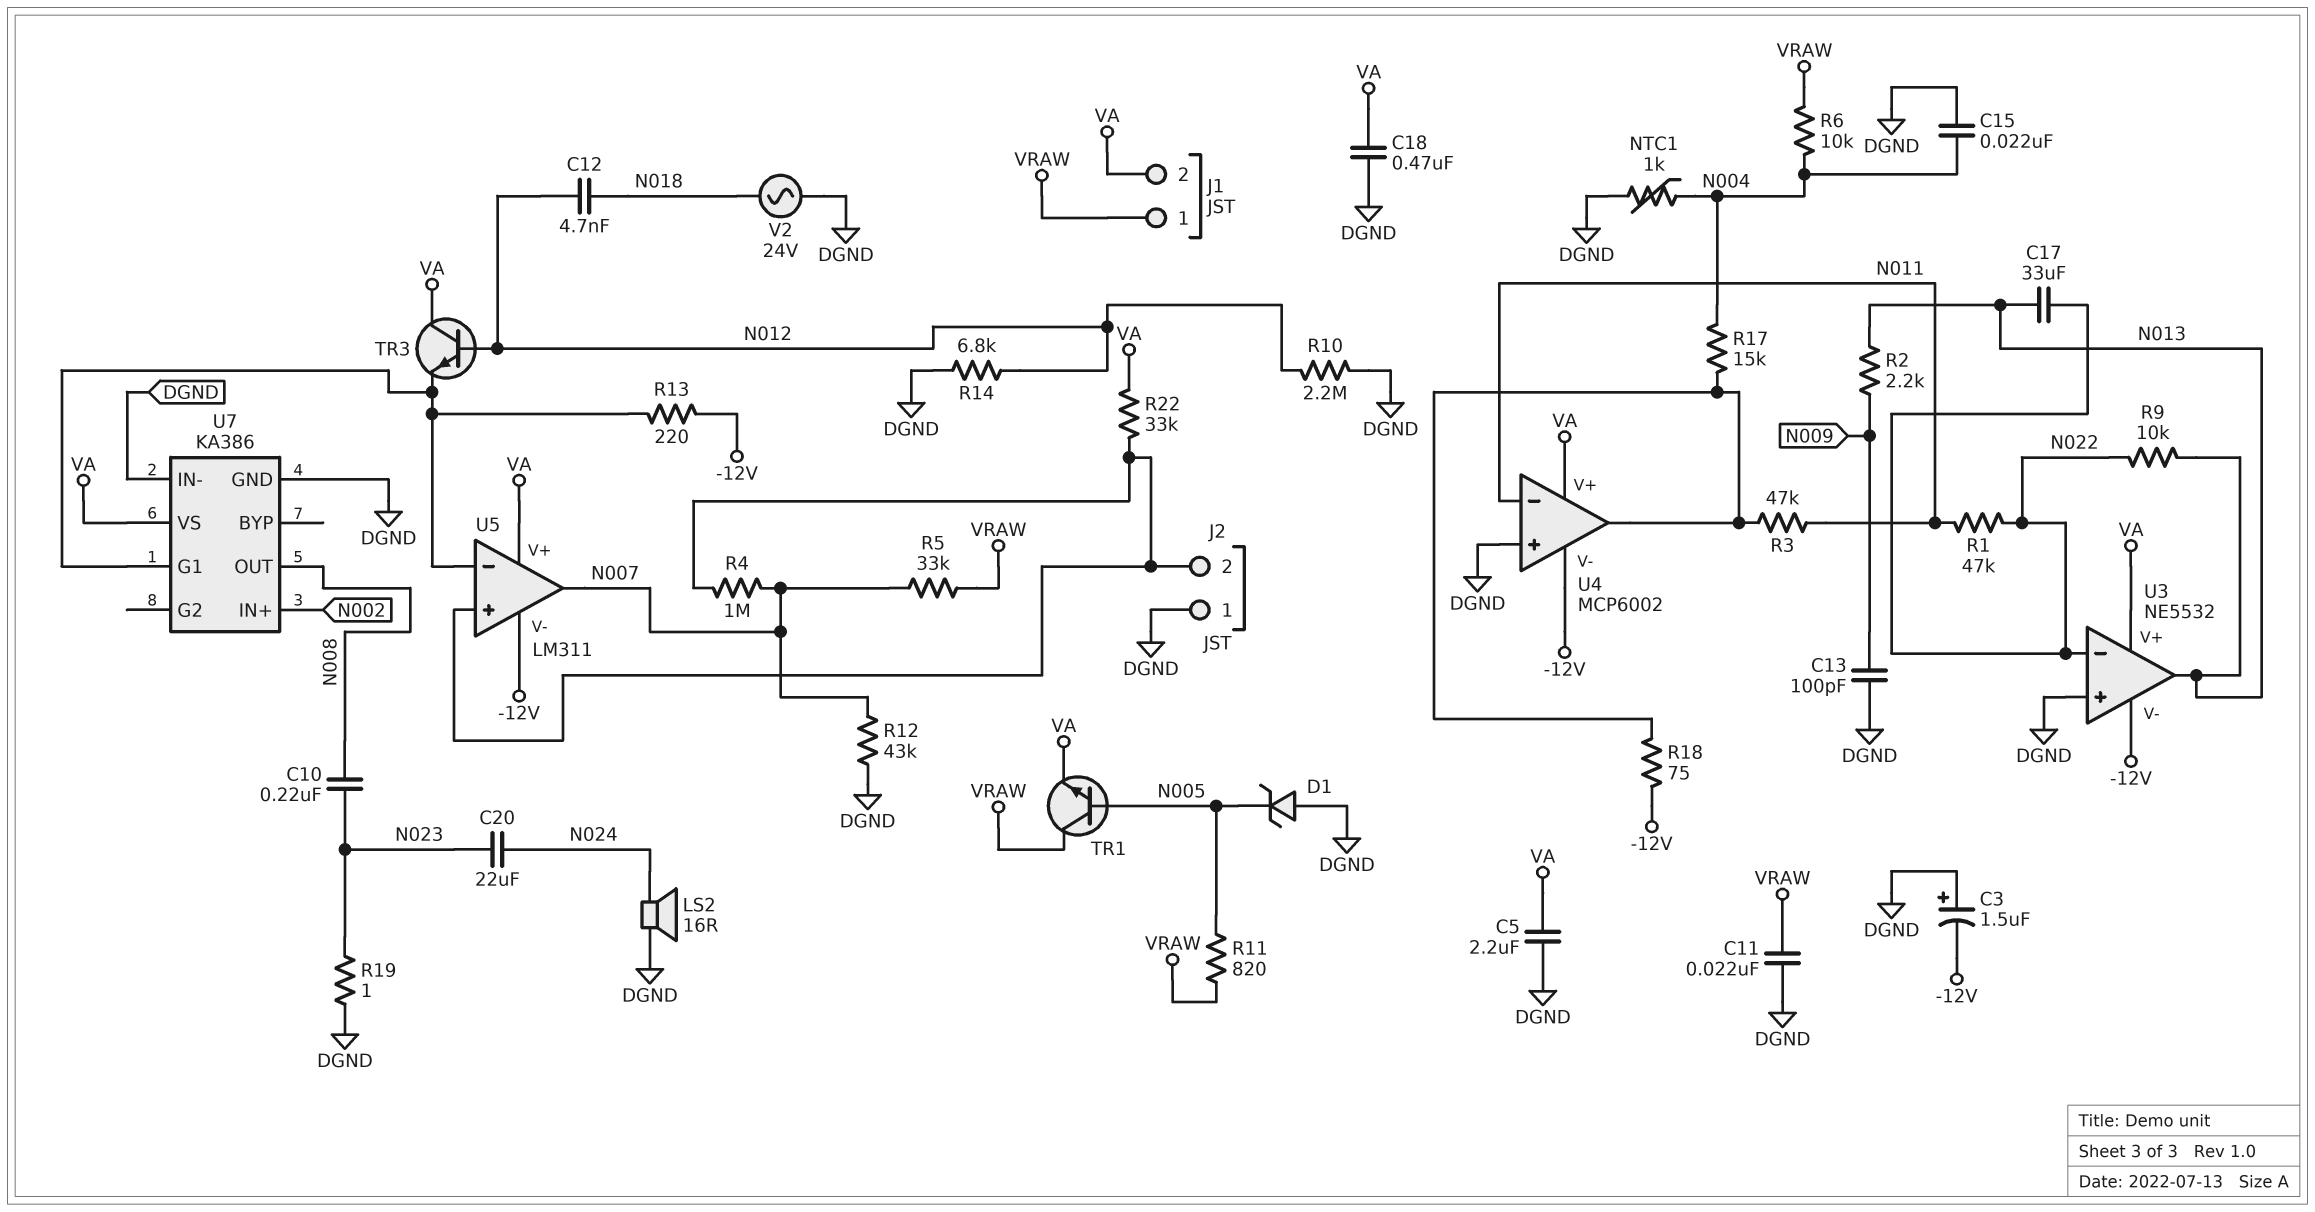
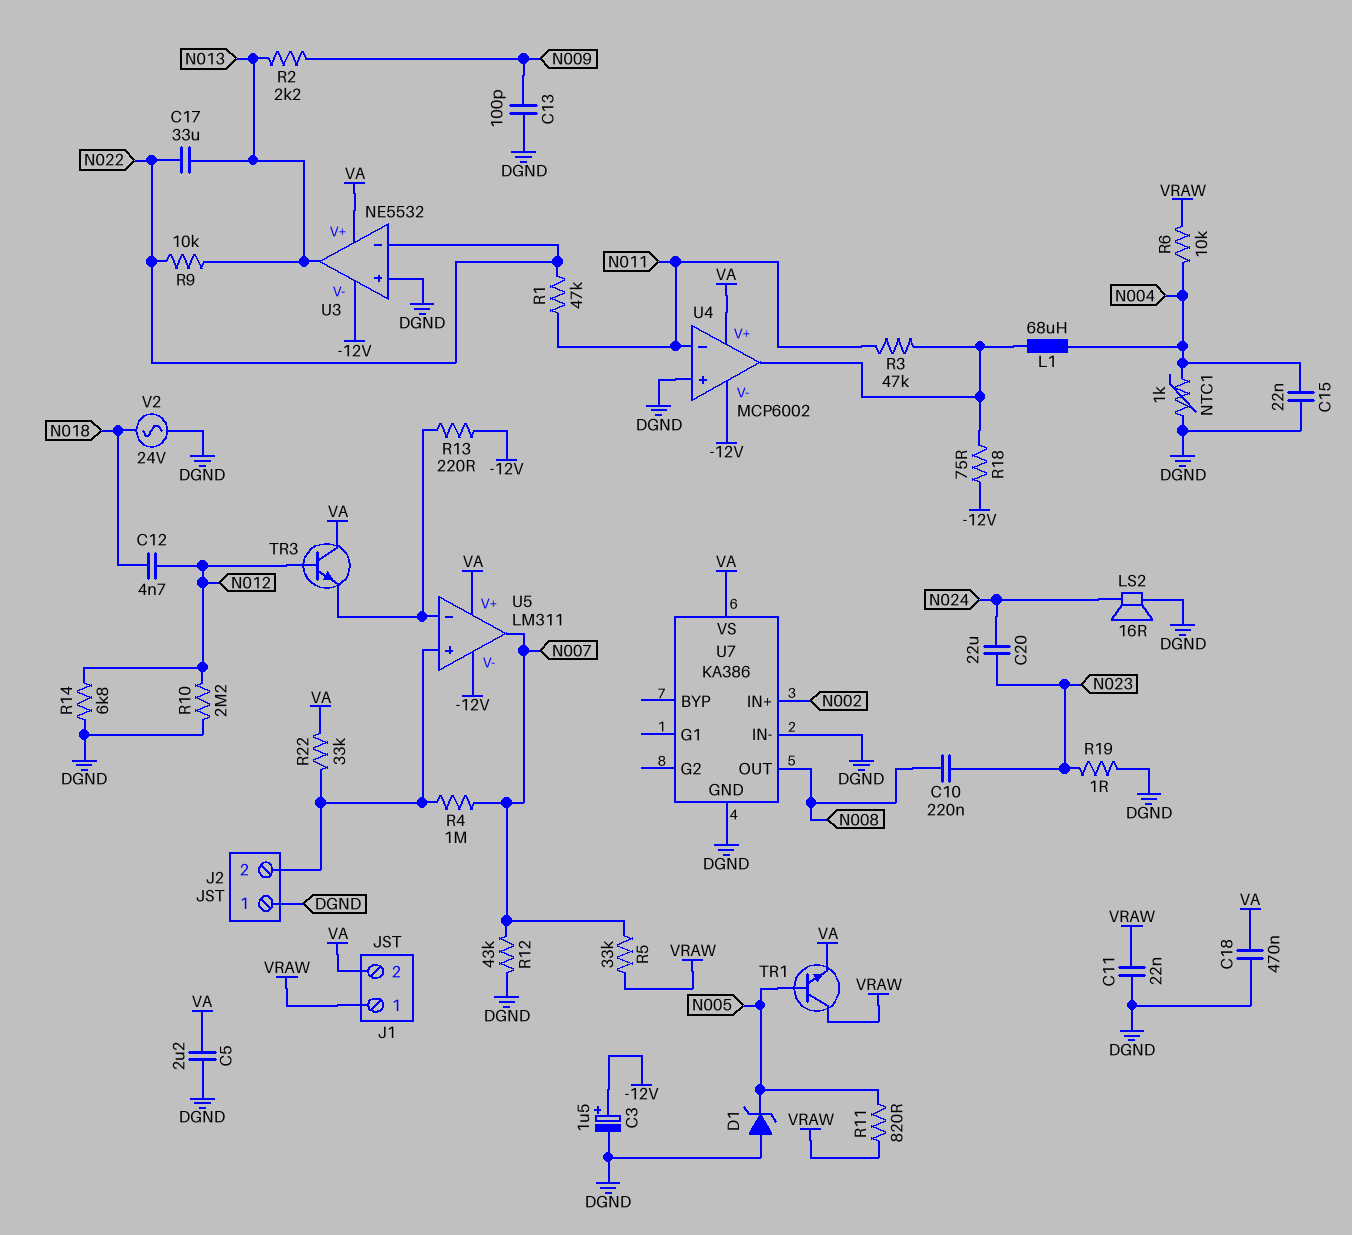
C3: 1.5uF (plus DGND, minus -12V) -> 1.5uF (plus -12V, minus DGND)
L1: none -> 68uH (N004, U4/out)
R17: 15k (N004, U4/out) -> none
U7 pin G1: U5/in- -> none

